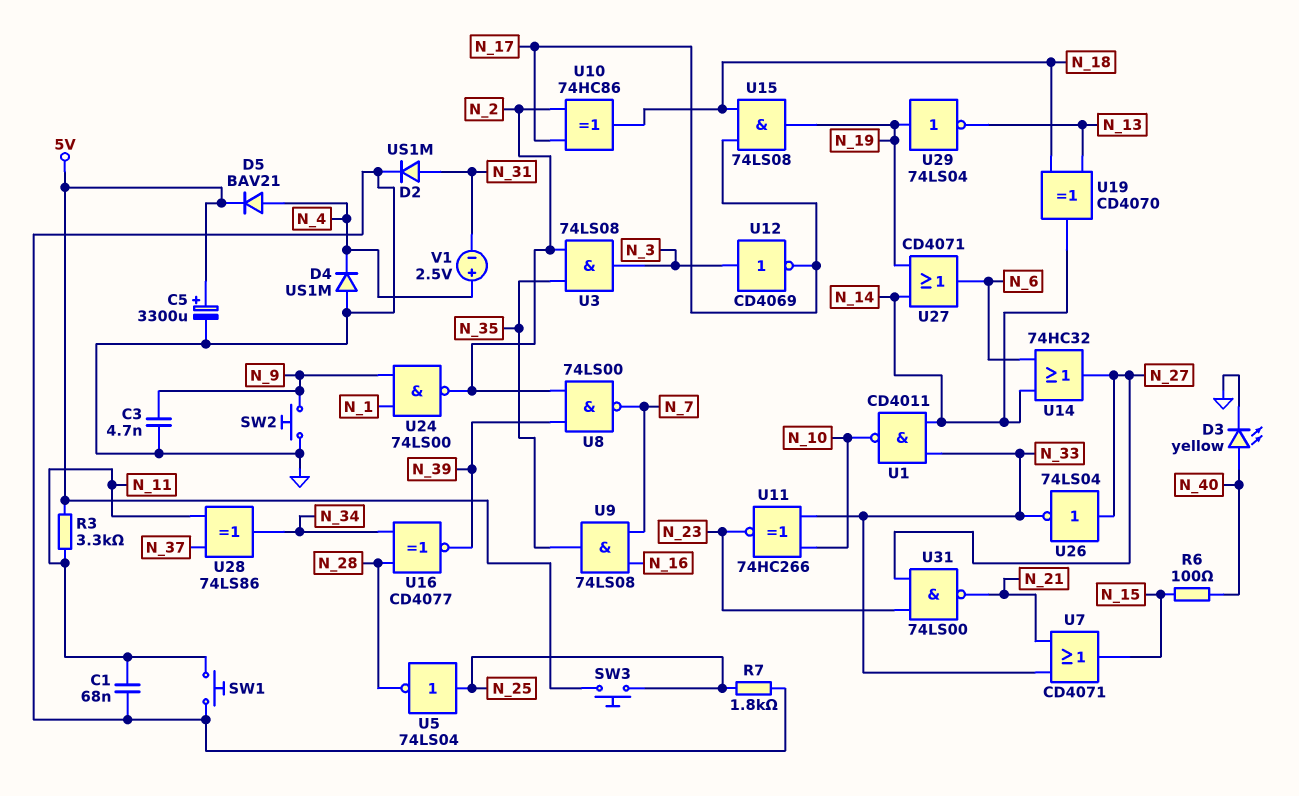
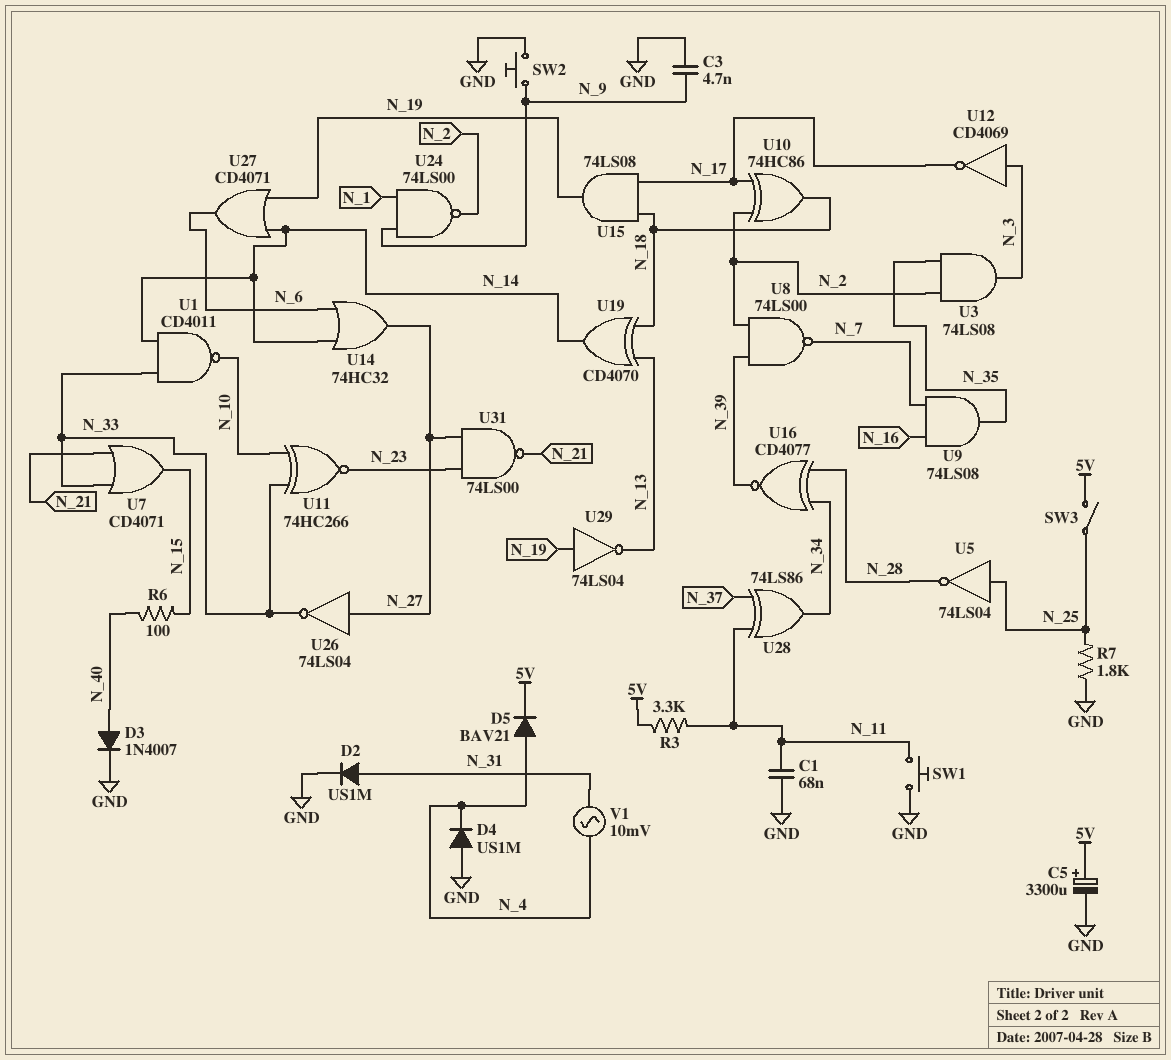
D3: LED yellow (A N_40, K GND) -> diode 1N4007 (A N_40, K GND)
SW3: button (5V, N_25) -> switch (5V, N_25)
V1: 2.5V (plus N_4, minus N_31) -> AC 10mV (N_4, N_31)

